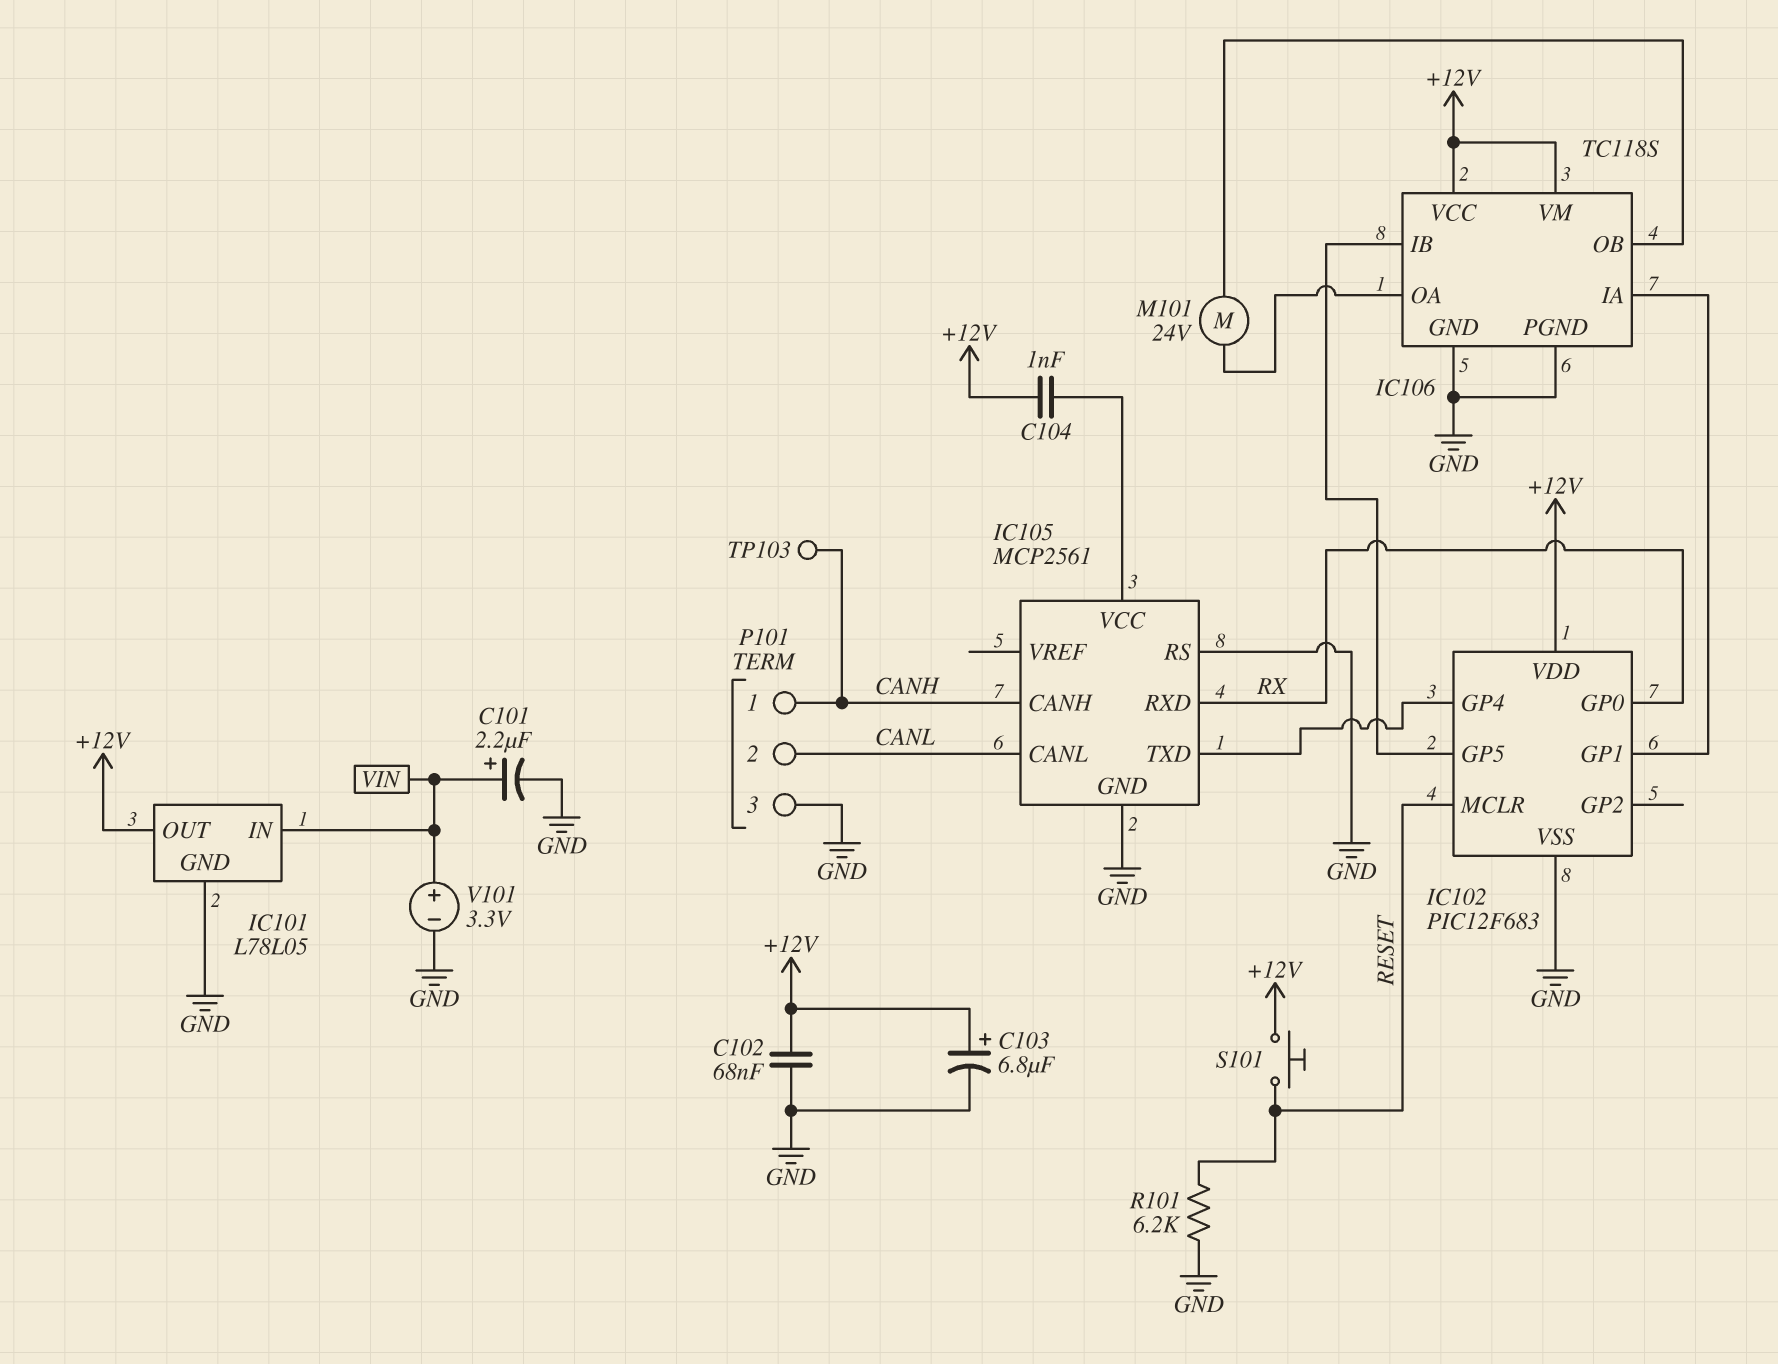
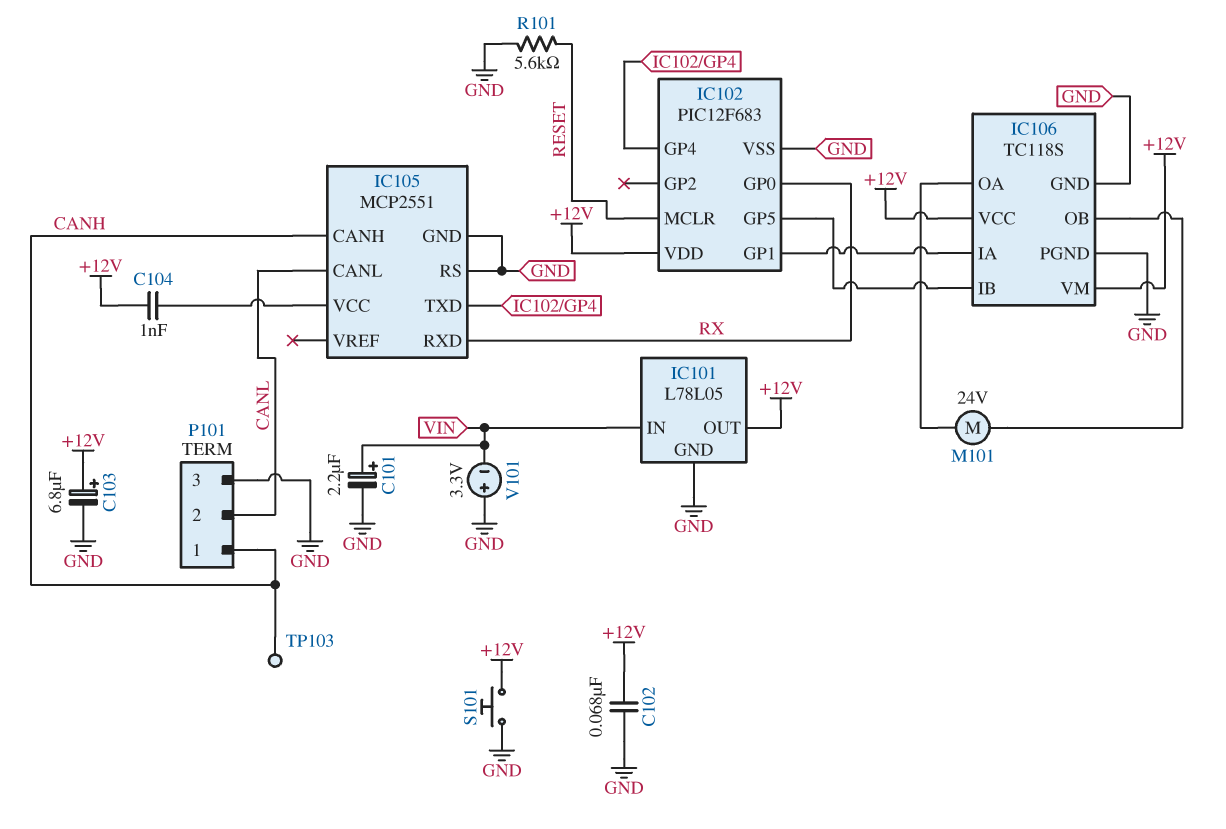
IC105: MCP2561 -> MCP2551
R101: 6.2k (GND, RESET) -> 5.6k (GND, RESET)
S101: button (+12V, RESET) -> button (+12V, GND)
V101: 3.3V (plus VIN, minus GND) -> 3.3V (plus GND, minus VIN)

